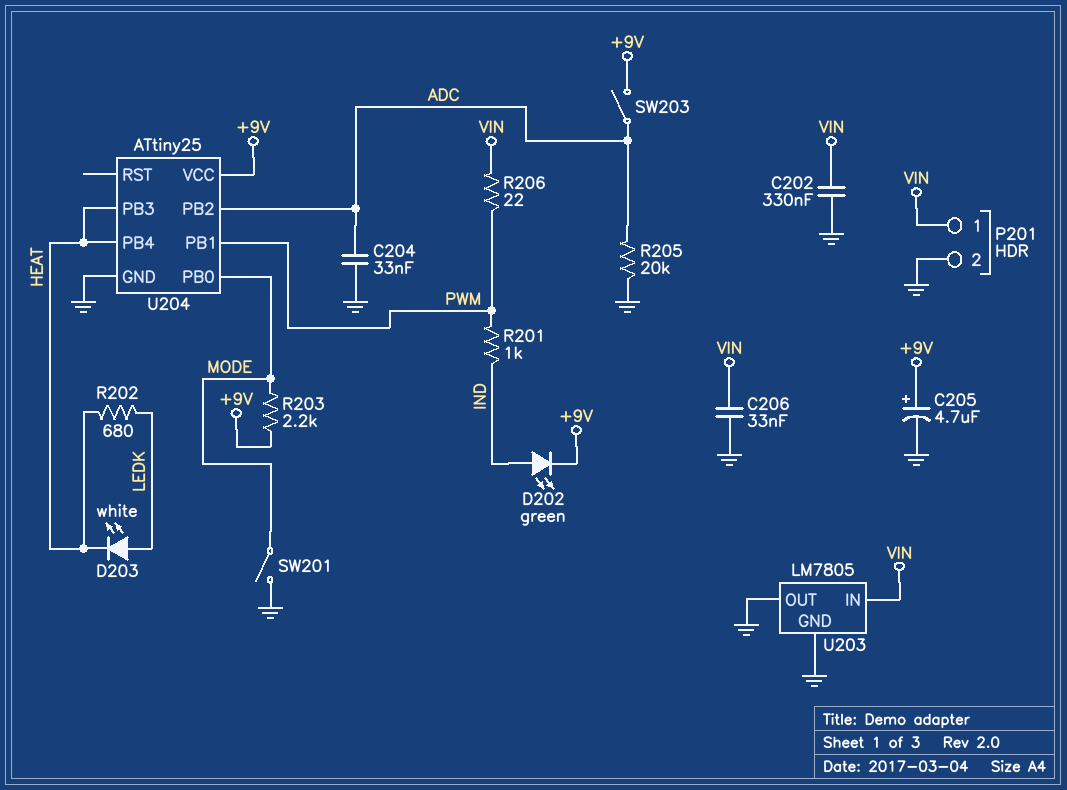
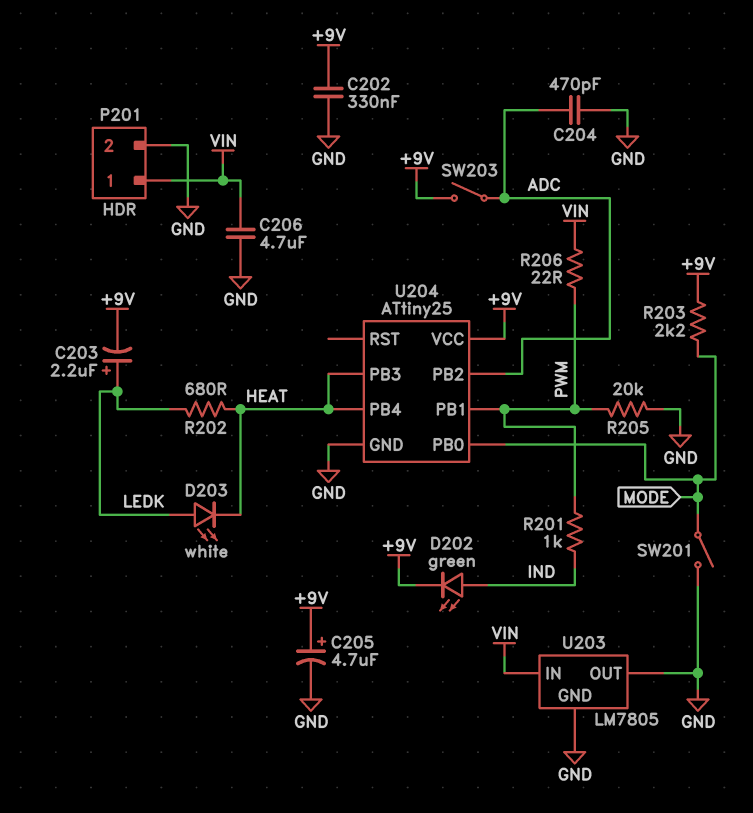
C202: 330nF (GND, VIN) -> 330nF (+9V, GND)
C203: none -> 2.2uF (plus LEDK, minus +9V)
C204: 33nF (ADC, GND) -> 470pF (ADC, GND)
C206: 33nF (GND, VIN) -> 4.7uF (GND, VIN)
R205: 20k (ADC, GND) -> 20k (GND, PWM)

